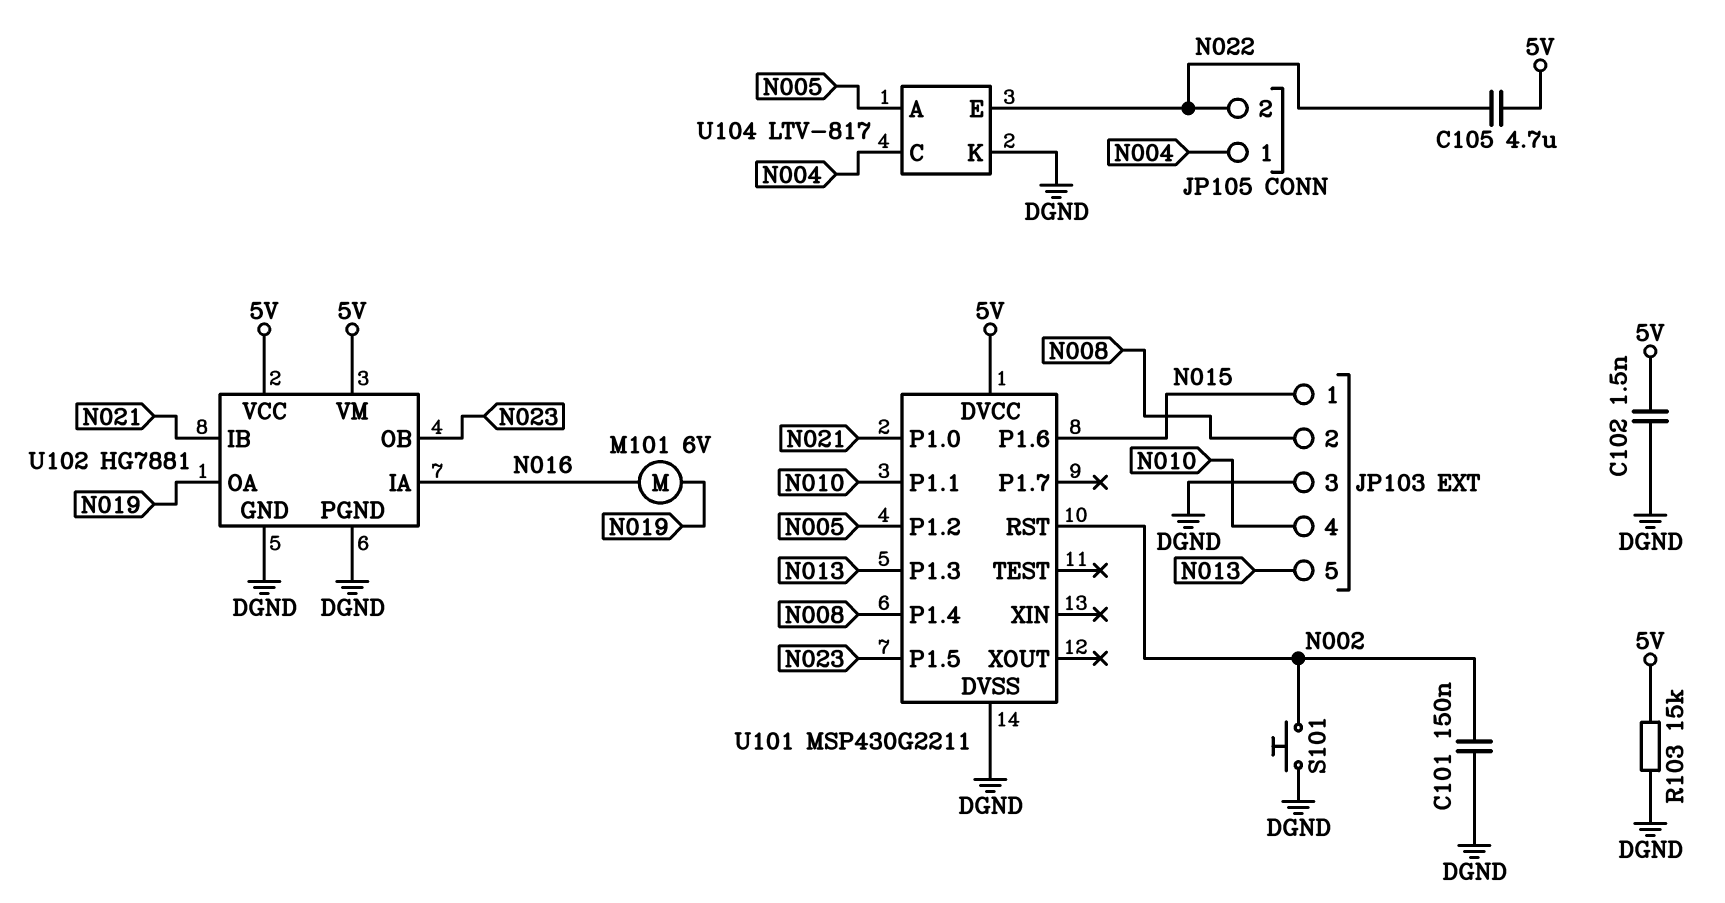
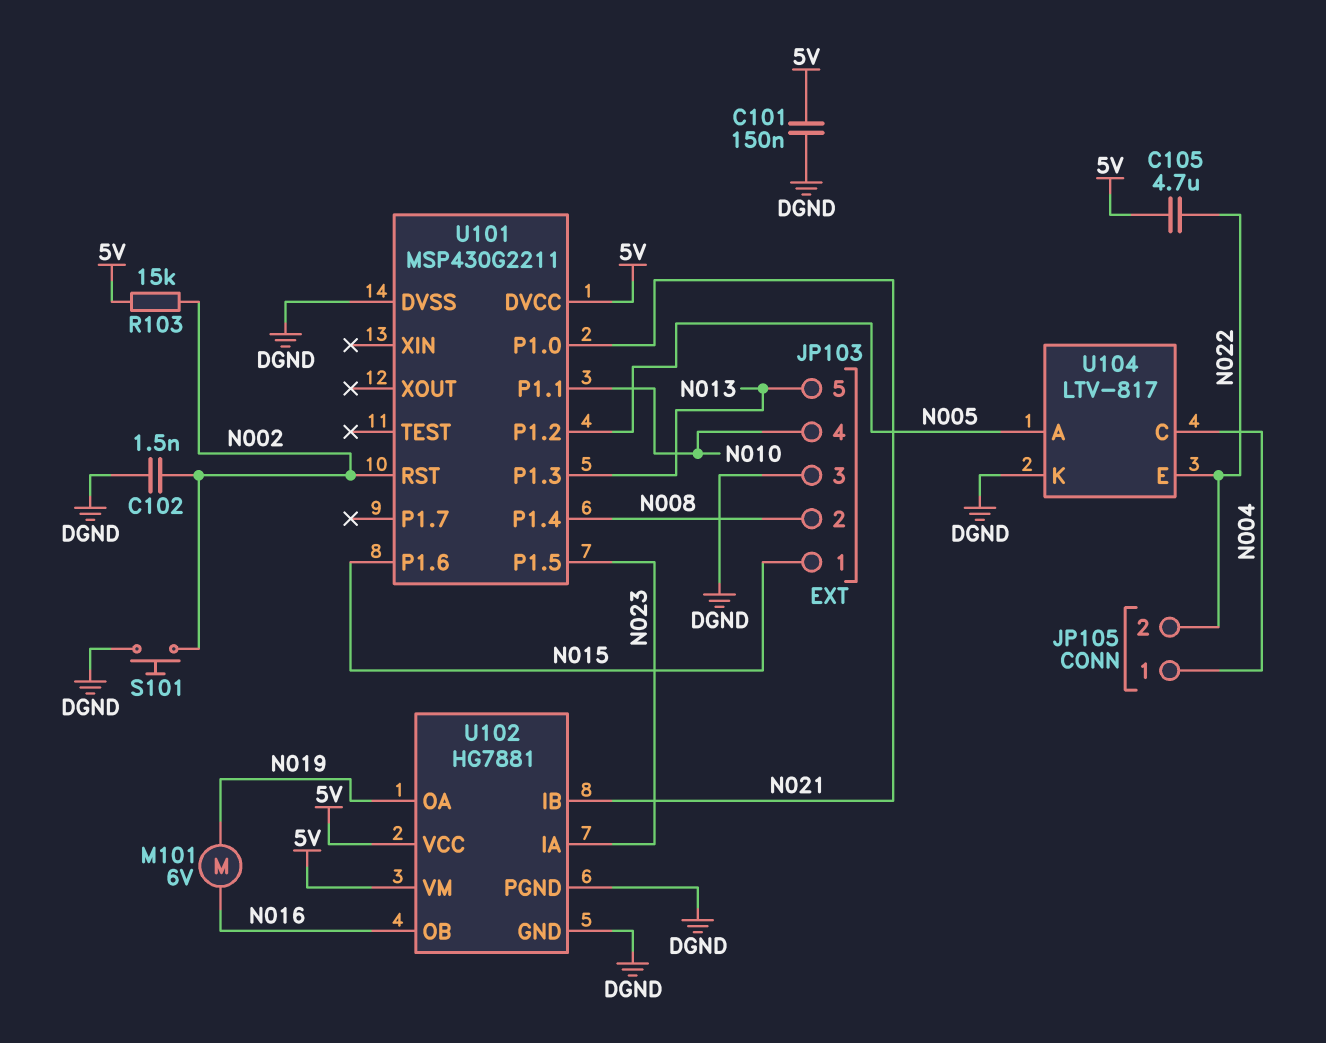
C101: 150nF (DGND, N002) -> 150nF (5V, DGND)
C102: 1.5nF (5V, DGND) -> 1.5nF (DGND, N002)
R103: 15k (5V, DGND) -> 15k (5V, N002)
U102 pin IA: N016 -> N023
U102 pin OB: N023 -> N016

